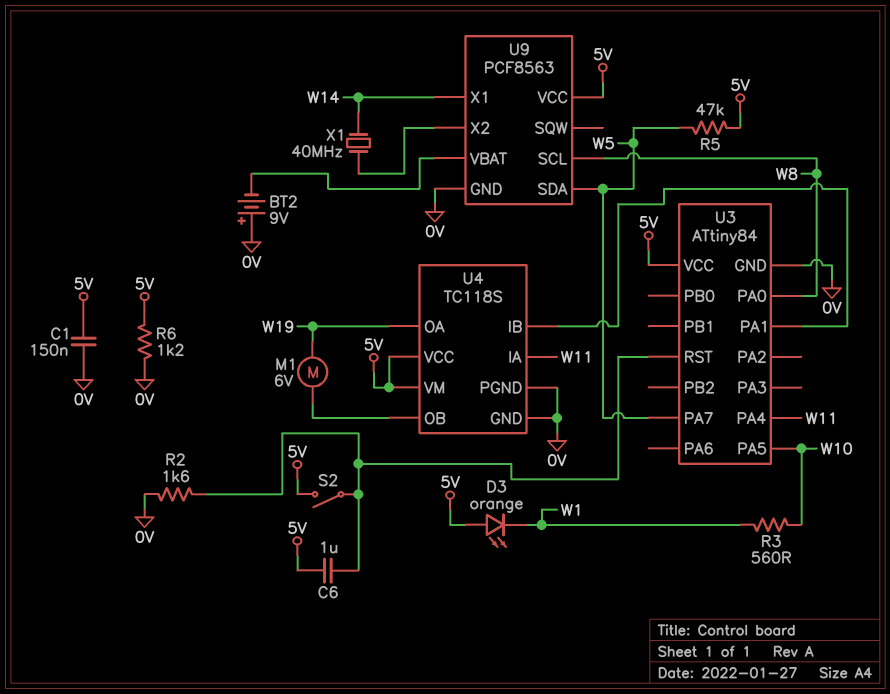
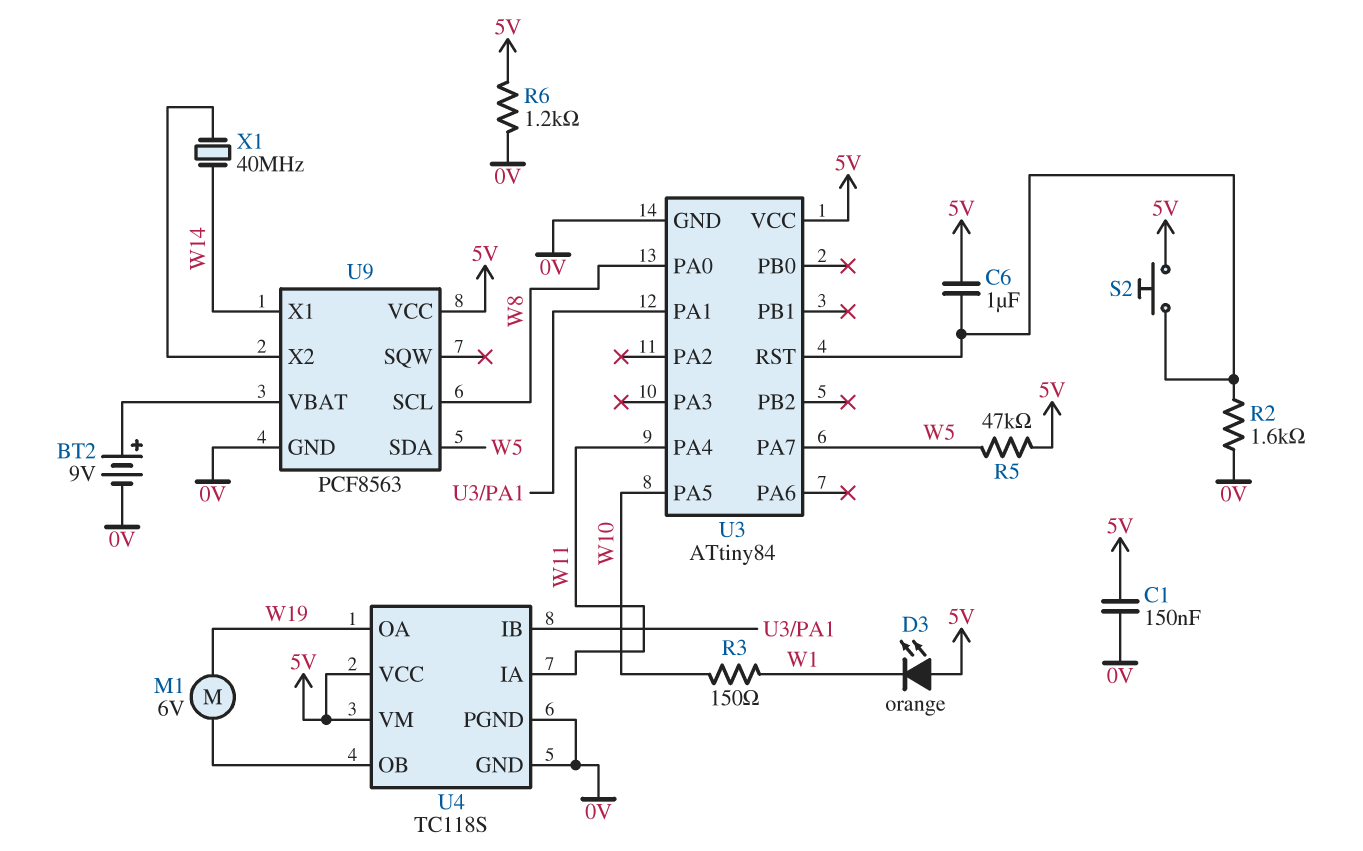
BT2: 9V (plus 0V, minus U9/VBAT) -> 9V (plus U9/VBAT, minus 0V)
R3: 560 (W1, W10) -> 150 (W1, W10)
S2: switch (5V, U3/RST) -> button (5V, U3/RST)

